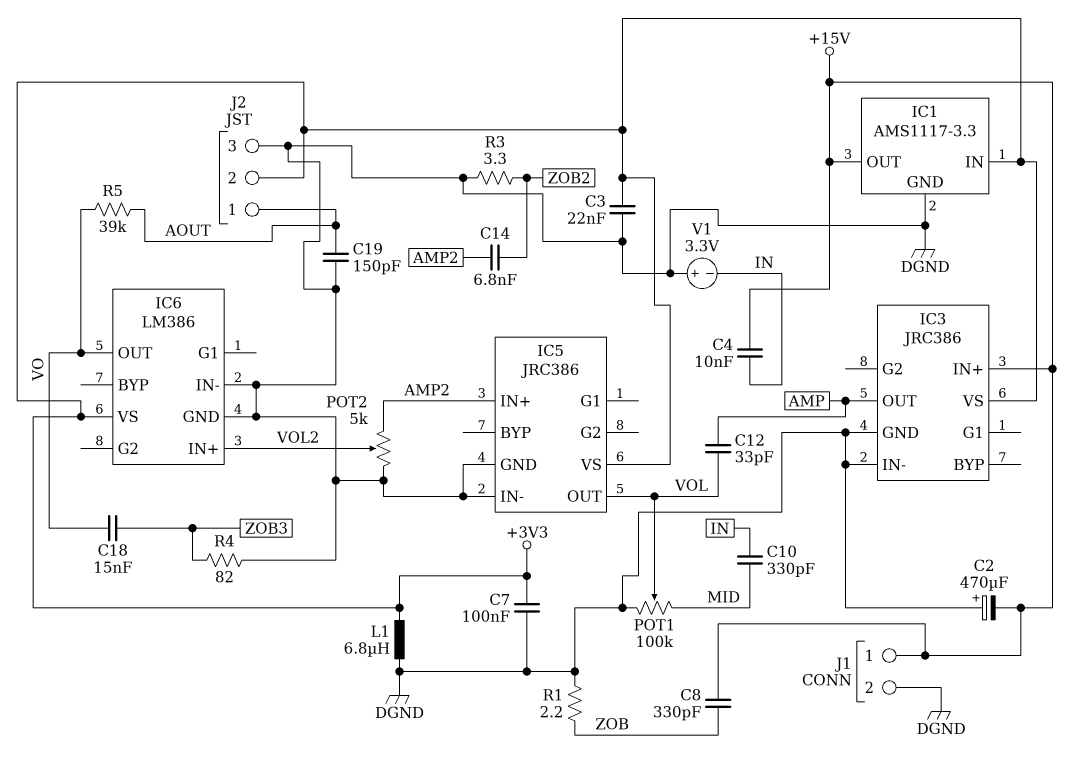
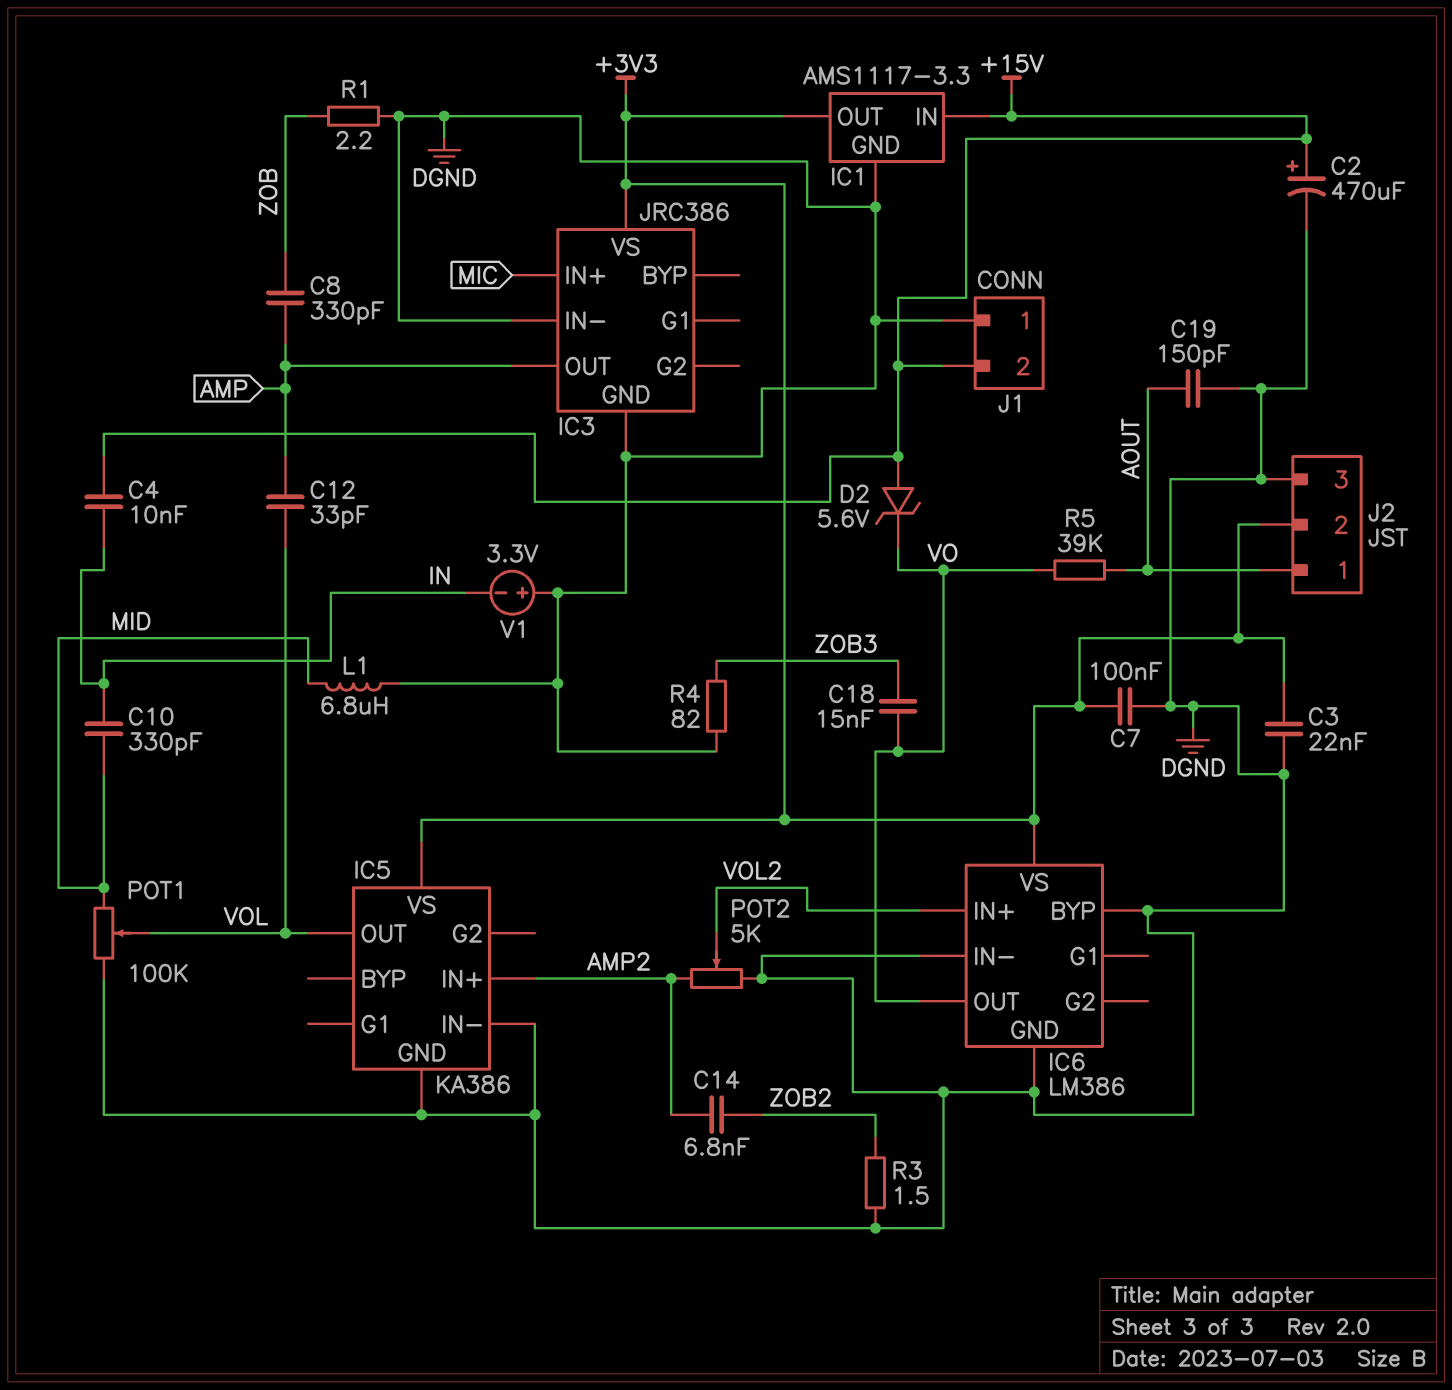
C2: 470uF (plus DGND, minus +15V) -> 470uF (plus +15V, minus DGND)
C8: 330pF (+15V, ZOB) -> 330pF (AMP, ZOB)
D2: none -> zener 5.6V (A +15V, K VO)
IC1 pin IN: +3V3 -> +15V
IC1 pin OUT: +15V -> +3V3
IC3 pin IN+: +15V -> MIC
IC5: JRC386 -> KA386
IC6 pin BYP: none -> DGND
J1 pin 1: +15V -> DGND
J1 pin 2: DGND -> +15V
L1: 6.8uH (+3V3, DGND) -> 6.8uH (DGND, MID)
R3: 3.3 (DGND, ZOB2) -> 1.5 (DGND, ZOB2)

